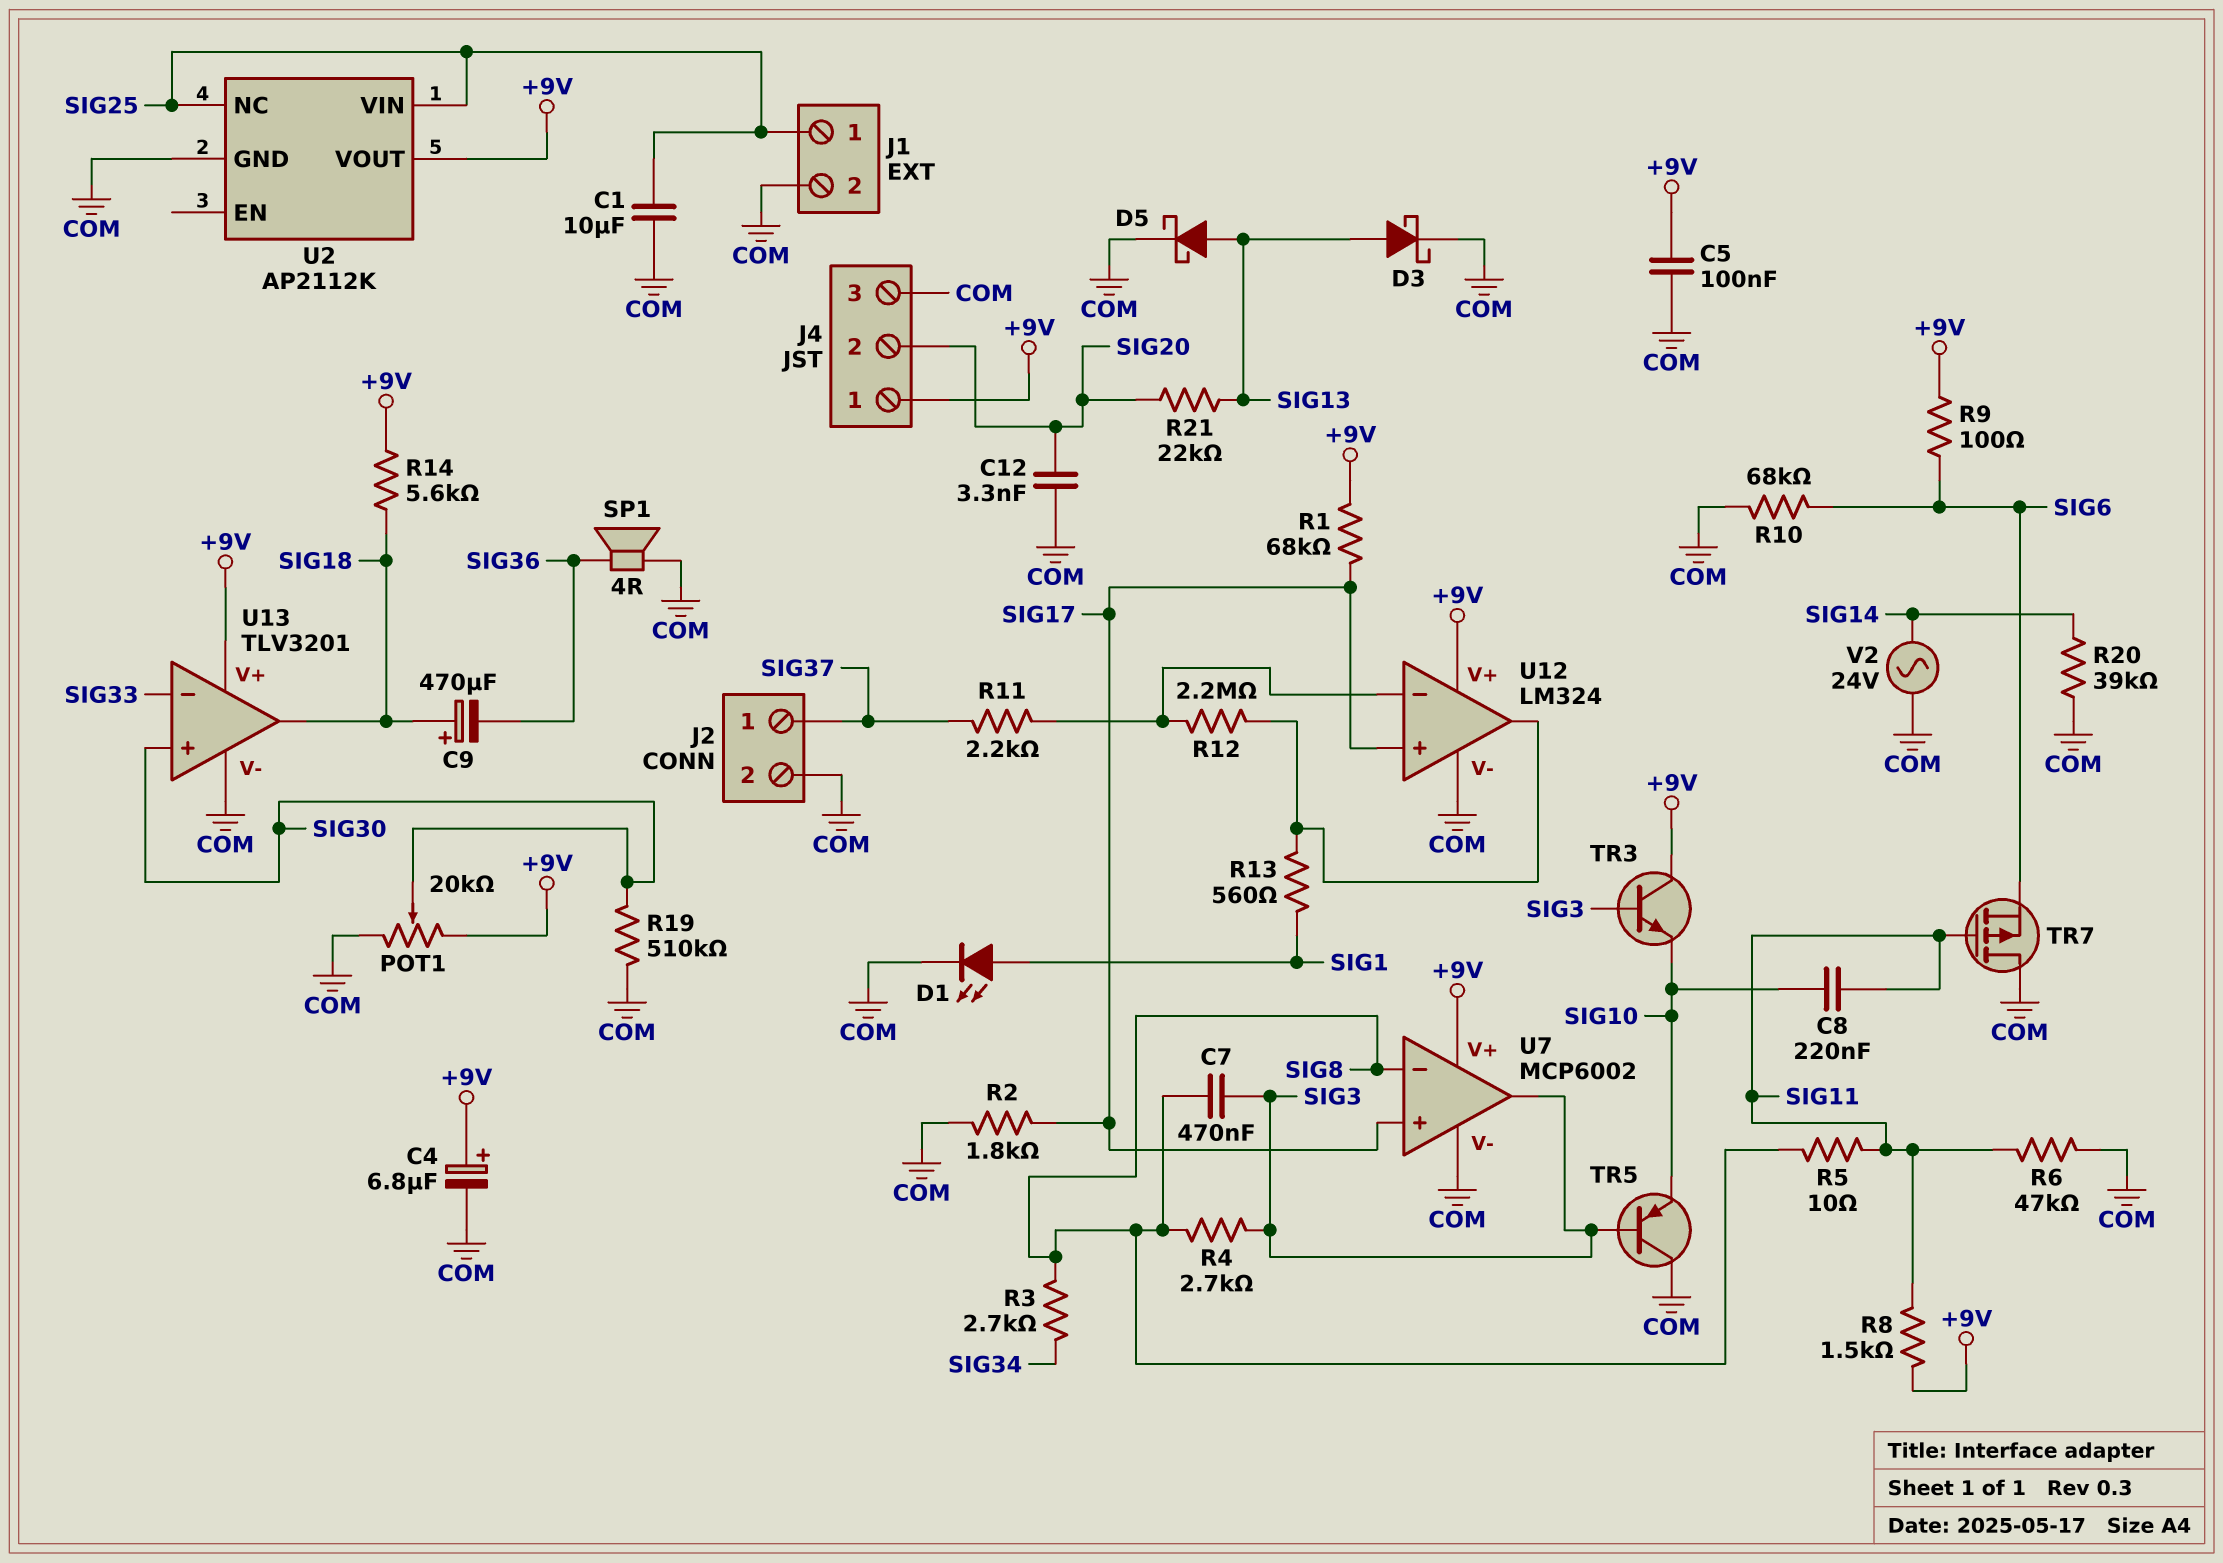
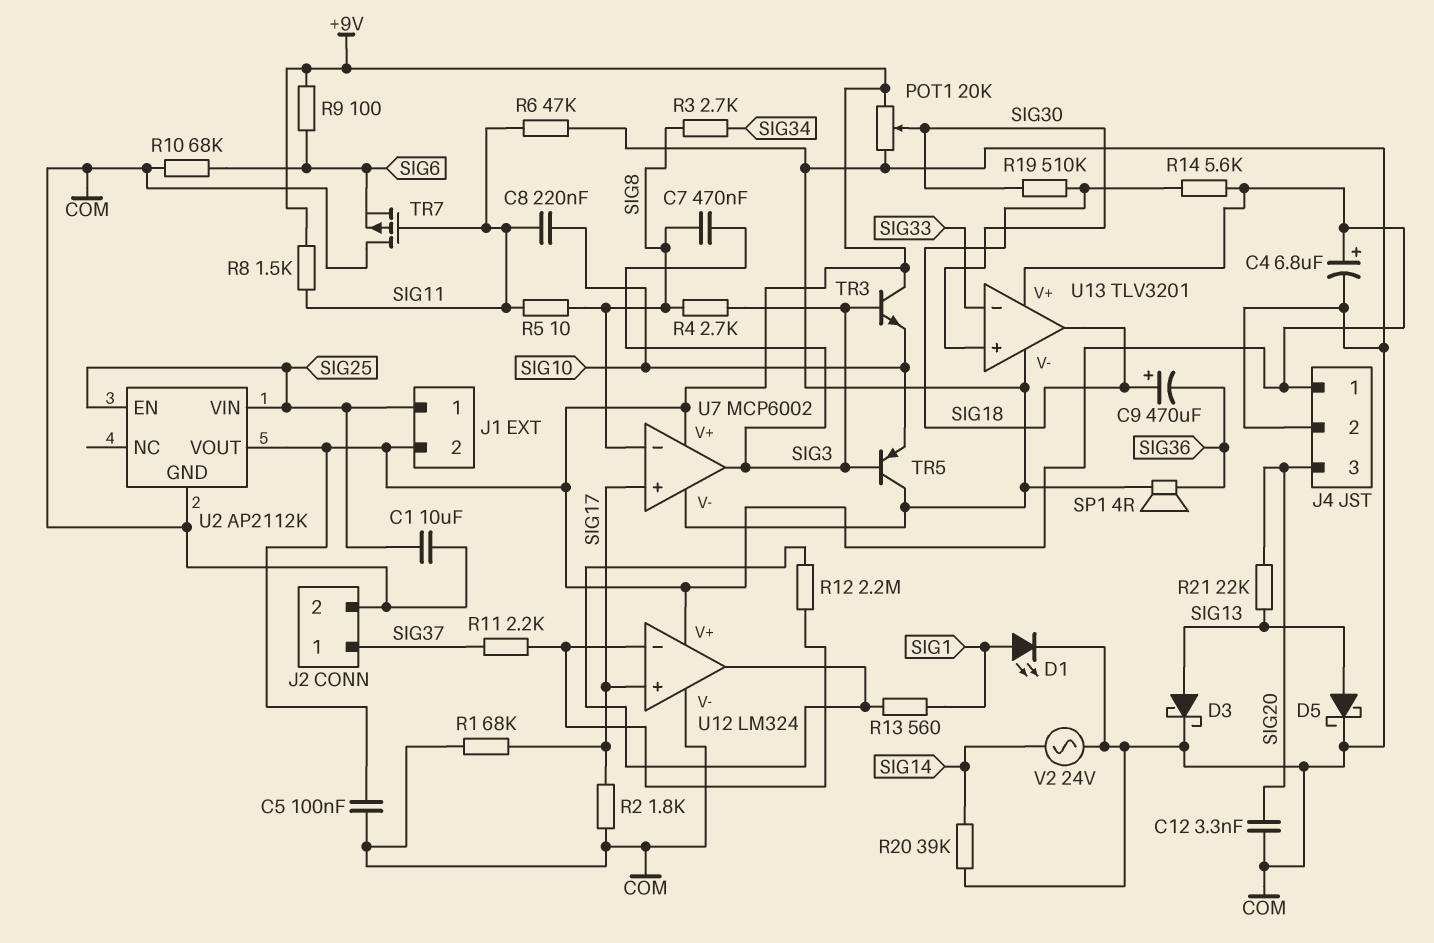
J1 pin 2: COM -> +9V
J4 pin 2: SIG20 -> COM
J4 pin 3: COM -> SIG20
R1: 68k (+9V, SIG17) -> 68k (COM, SIG17)
R19: 510k (COM, SIG30) -> 510k (SIG18, SIG30)
U2 pin EN: none -> SIG25
U2 pin NC: SIG25 -> none

